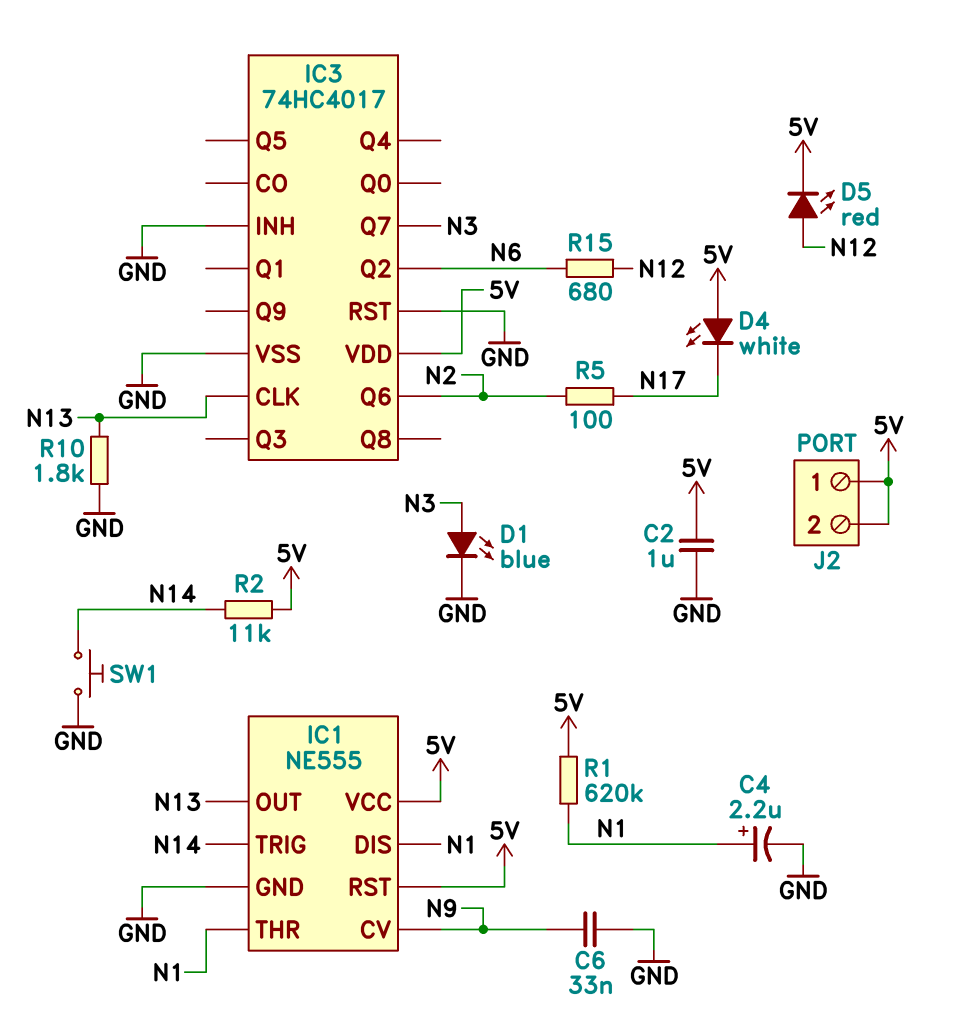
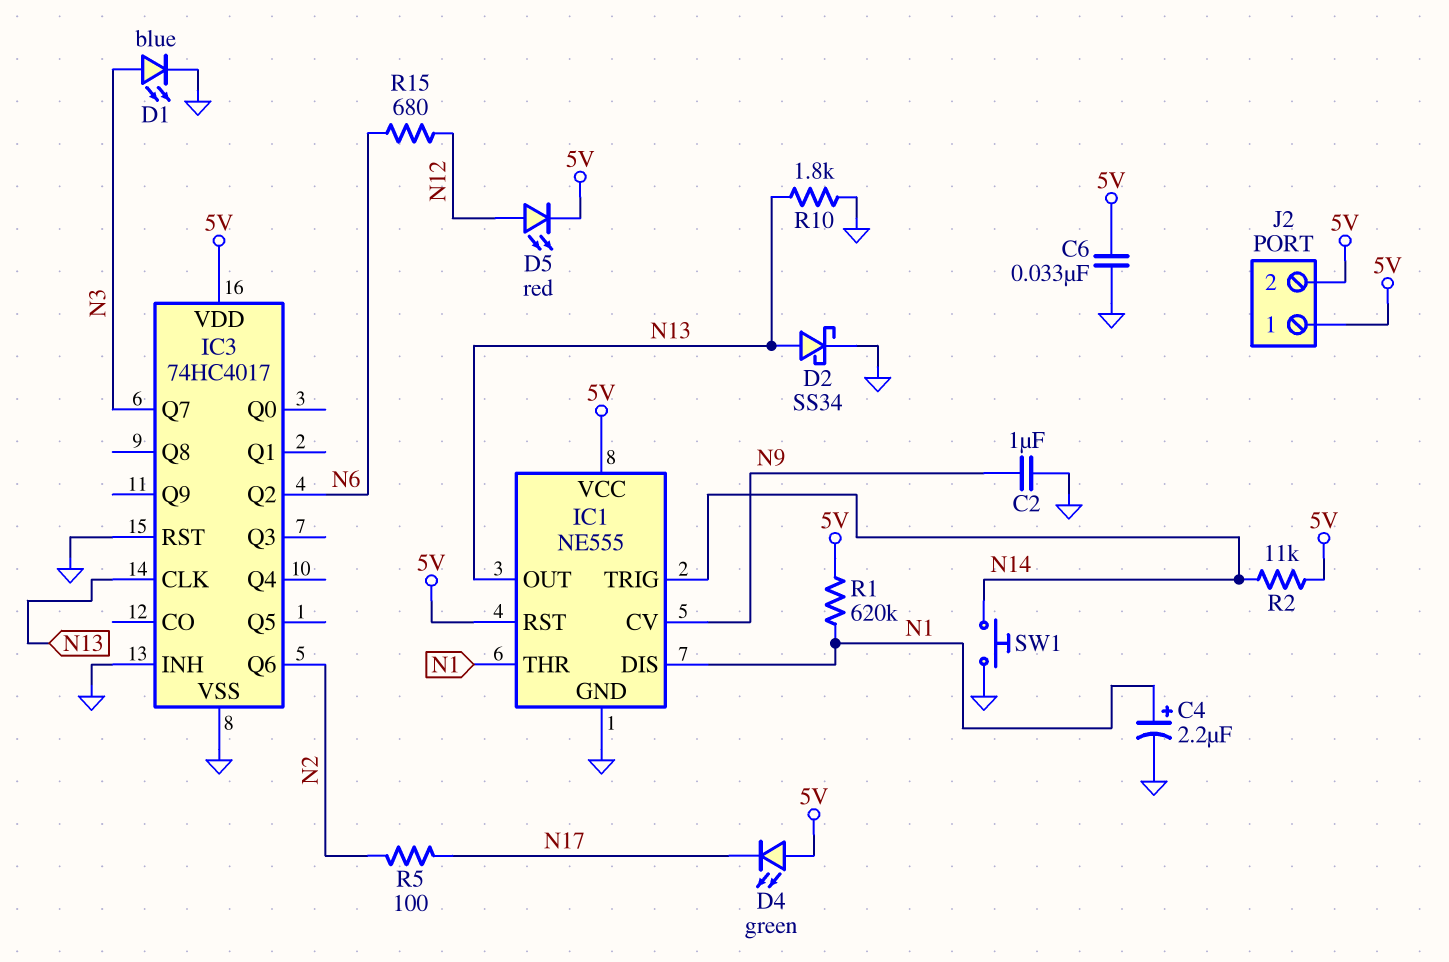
C2: 1uF (5V, GND) -> 1uF (GND, N9)
C6: 33nF (GND, N9) -> 33nF (5V, GND)
D2: none -> schottky SS34 (A N13, K GND)
D4: LED white (A 5V, K N17) -> LED green (A 5V, K N17)

